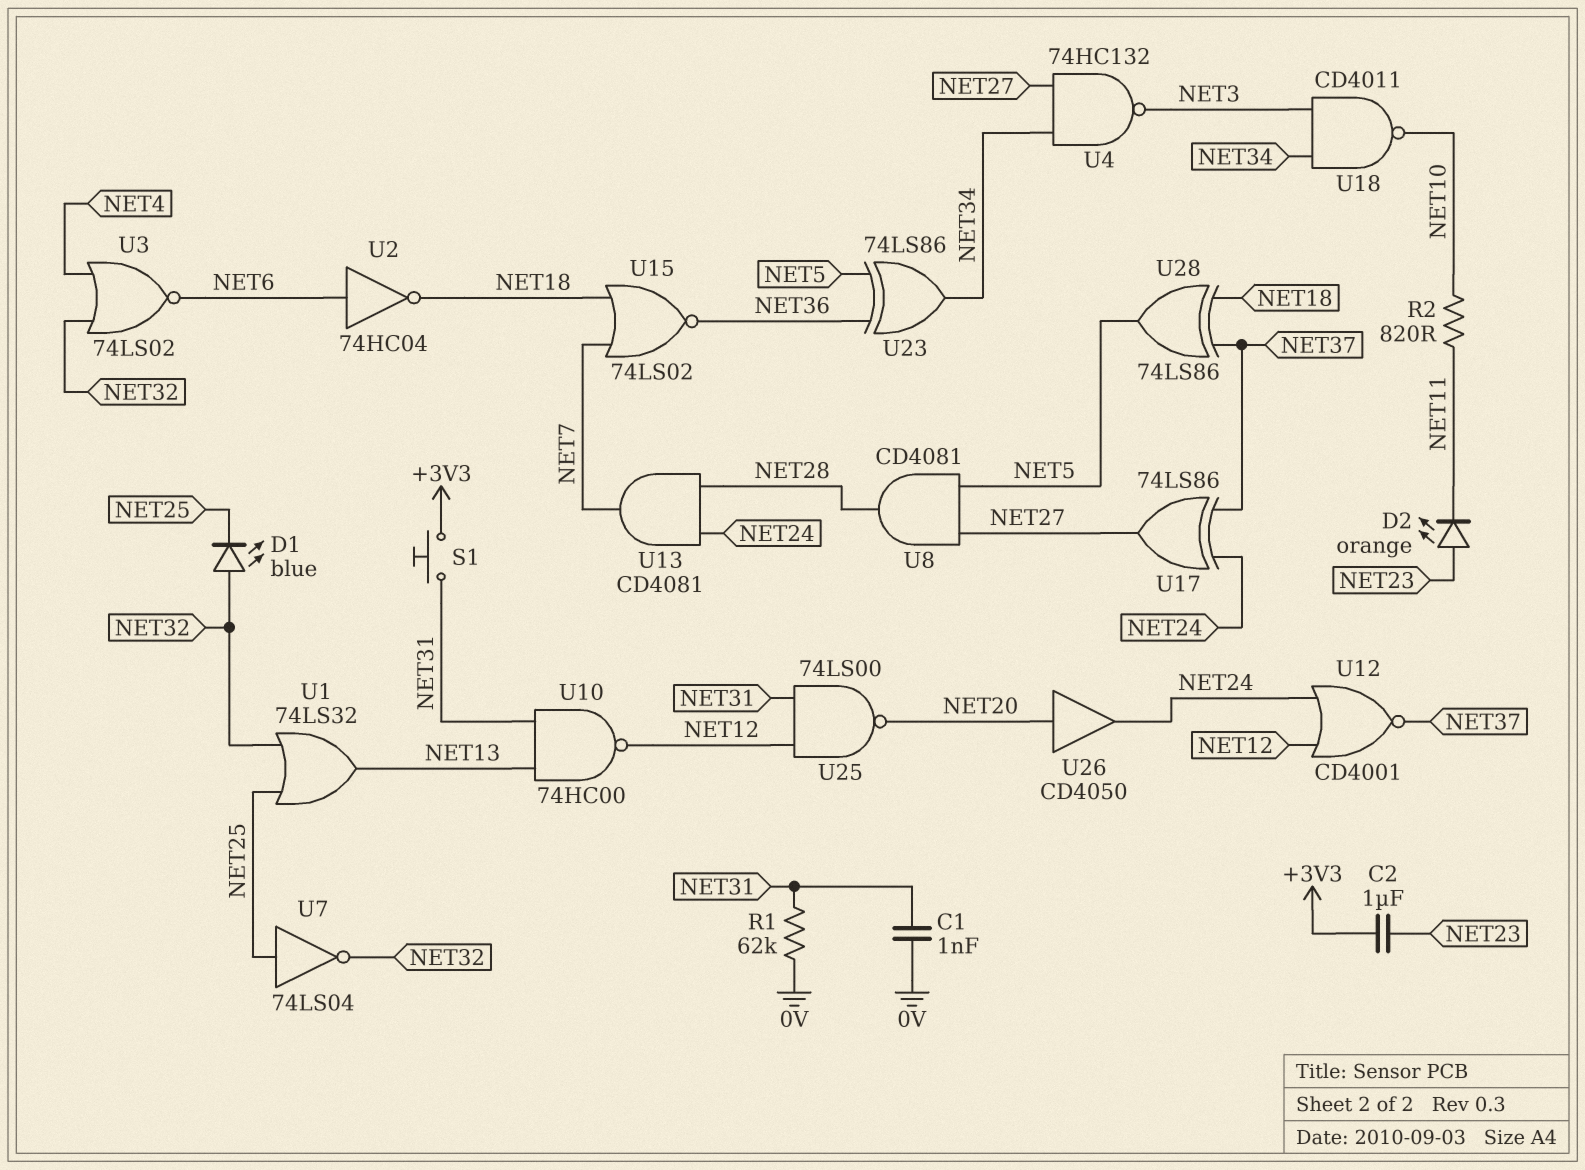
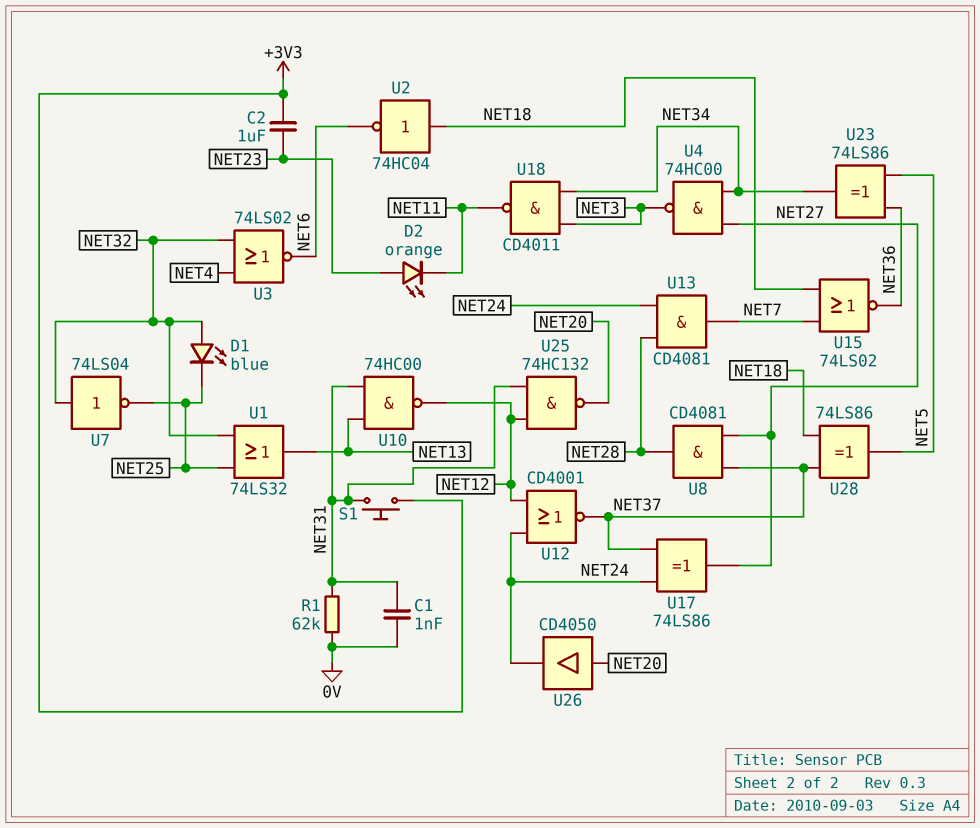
R2: 820 (NET10, NET11) -> none
U2: NOT 74HC04 (in NET6, out NET18) -> NOT 74HC04 (in NET18, out NET6)
U4: NAND 74HC132 (in NET27, in NET34, out NET3) -> NAND 74HC00 (in NET27, in NET34, out NET3)
U7: NOT 74LS04 (in NET25, out NET32) -> NOT 74LS04 (in NET32, out NET25)
U8: AND CD4081 (in NET5, in NET27, out NET28) -> AND CD4081 (in NET27, in NET37, out NET28)
U18: NAND CD4011 (in NET3, in NET34, out NET10) -> NAND CD4011 (in NET3, in NET34, out NET11)
U25: NAND 74LS00 (in NET12, in NET31, out NET20) -> NAND 74HC132 (in NET12, in NET31, out NET20)

